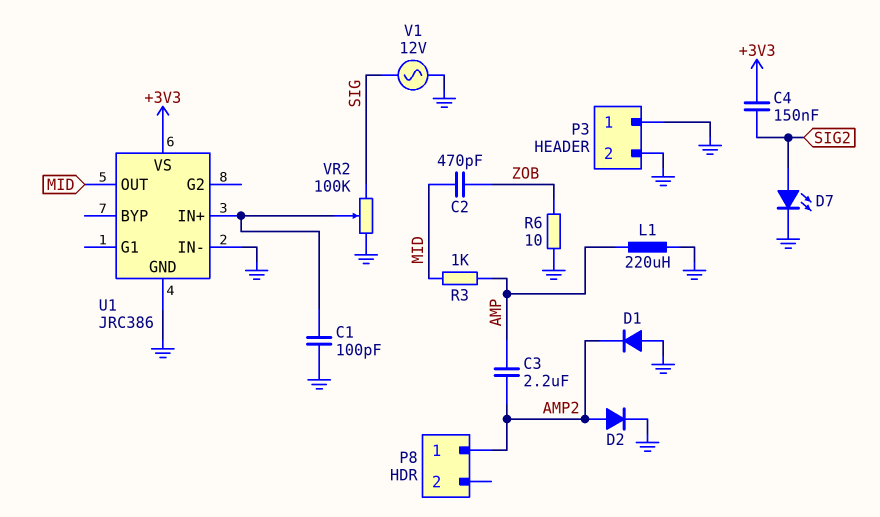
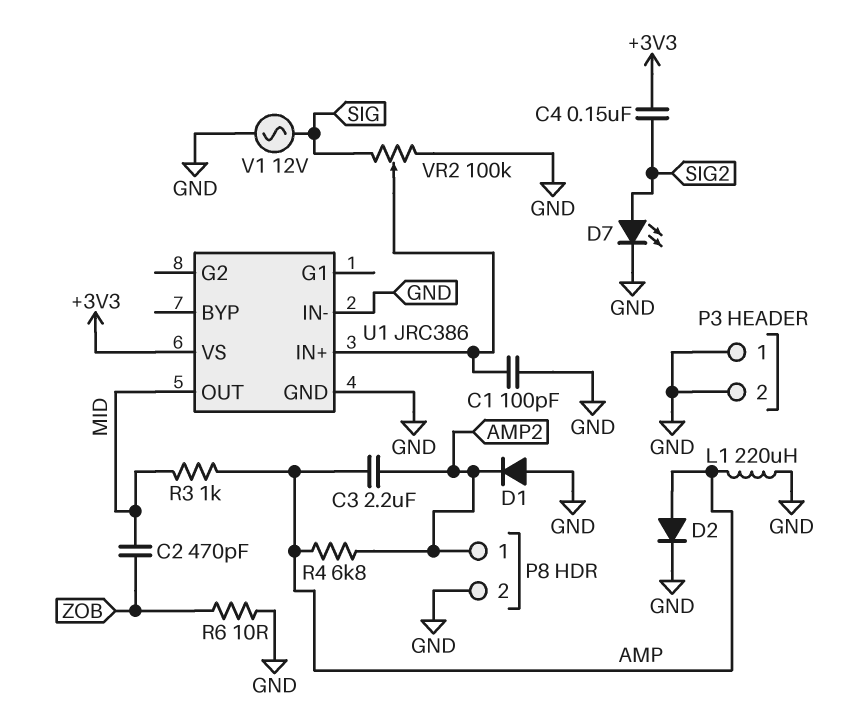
D2: diode (A AMP2, K GND) -> diode (A AMP, K GND)
P8 pin 2: none -> GND
R4: none -> 6.8k (AMP, AMP2)

